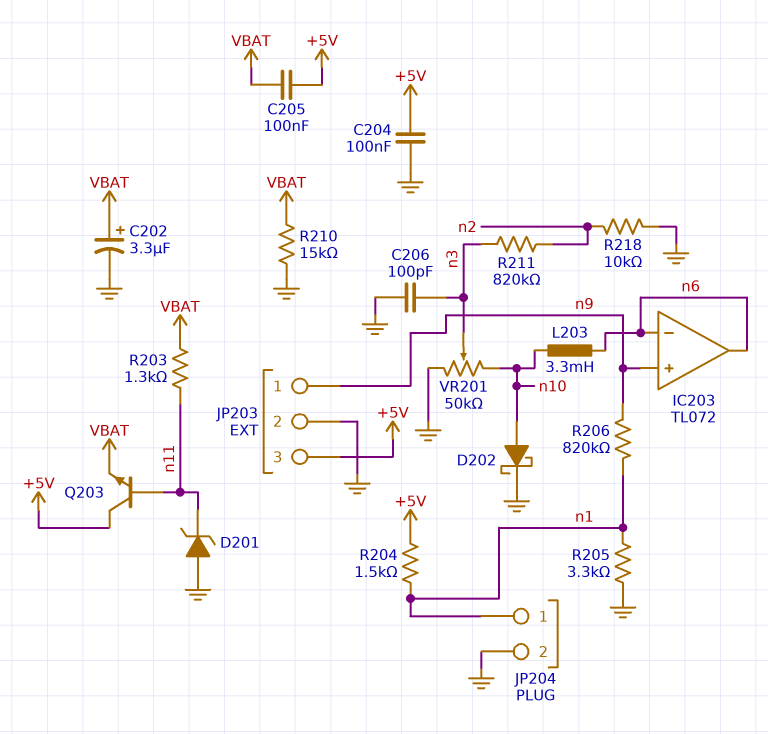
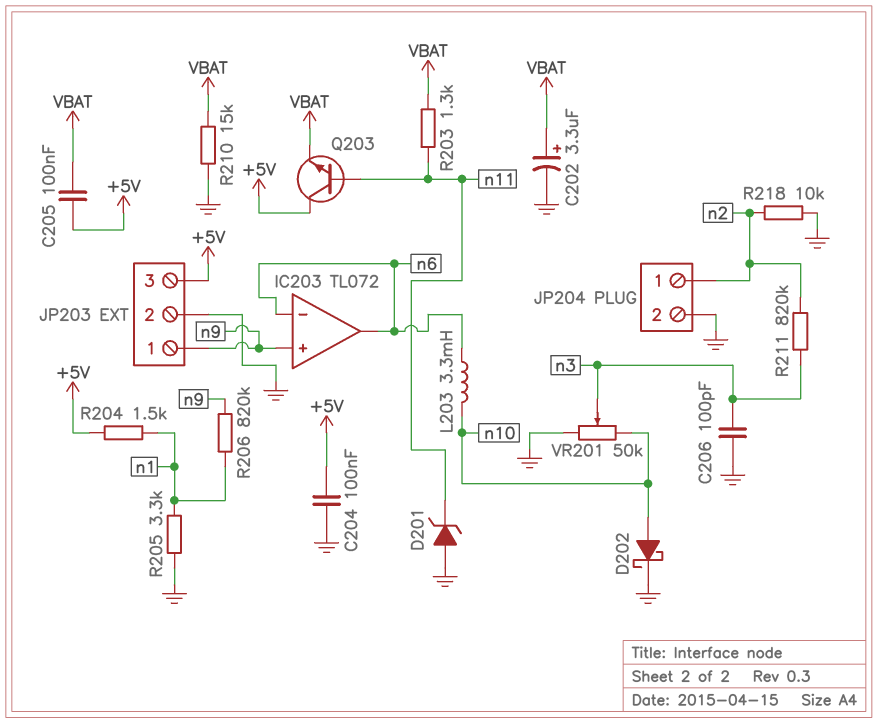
JP204 pin 1: n1 -> n2

